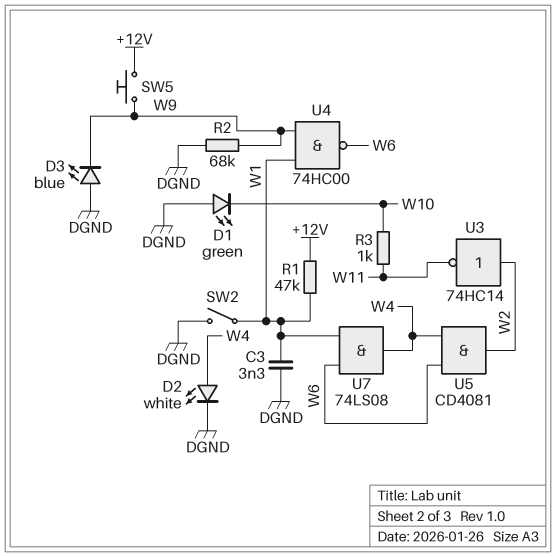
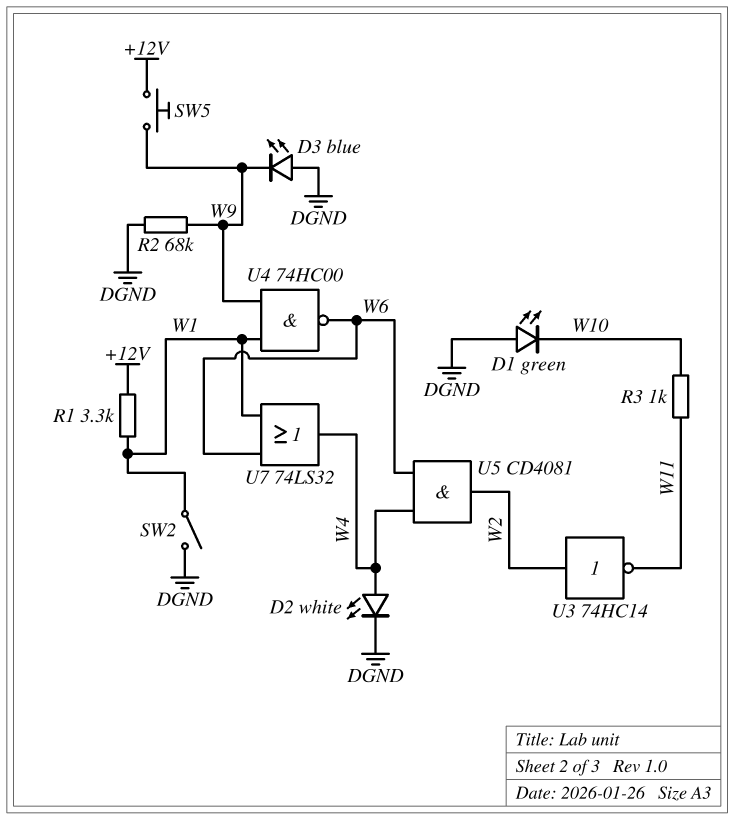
C3: 3.3nF (DGND, W1) -> none
R1: 47k (+12V, W1) -> 3.3k (+12V, W1)
U7: AND 74LS08 (in W1, in W6, out W4) -> OR 74LS32 (in W1, in W6, out W4)

